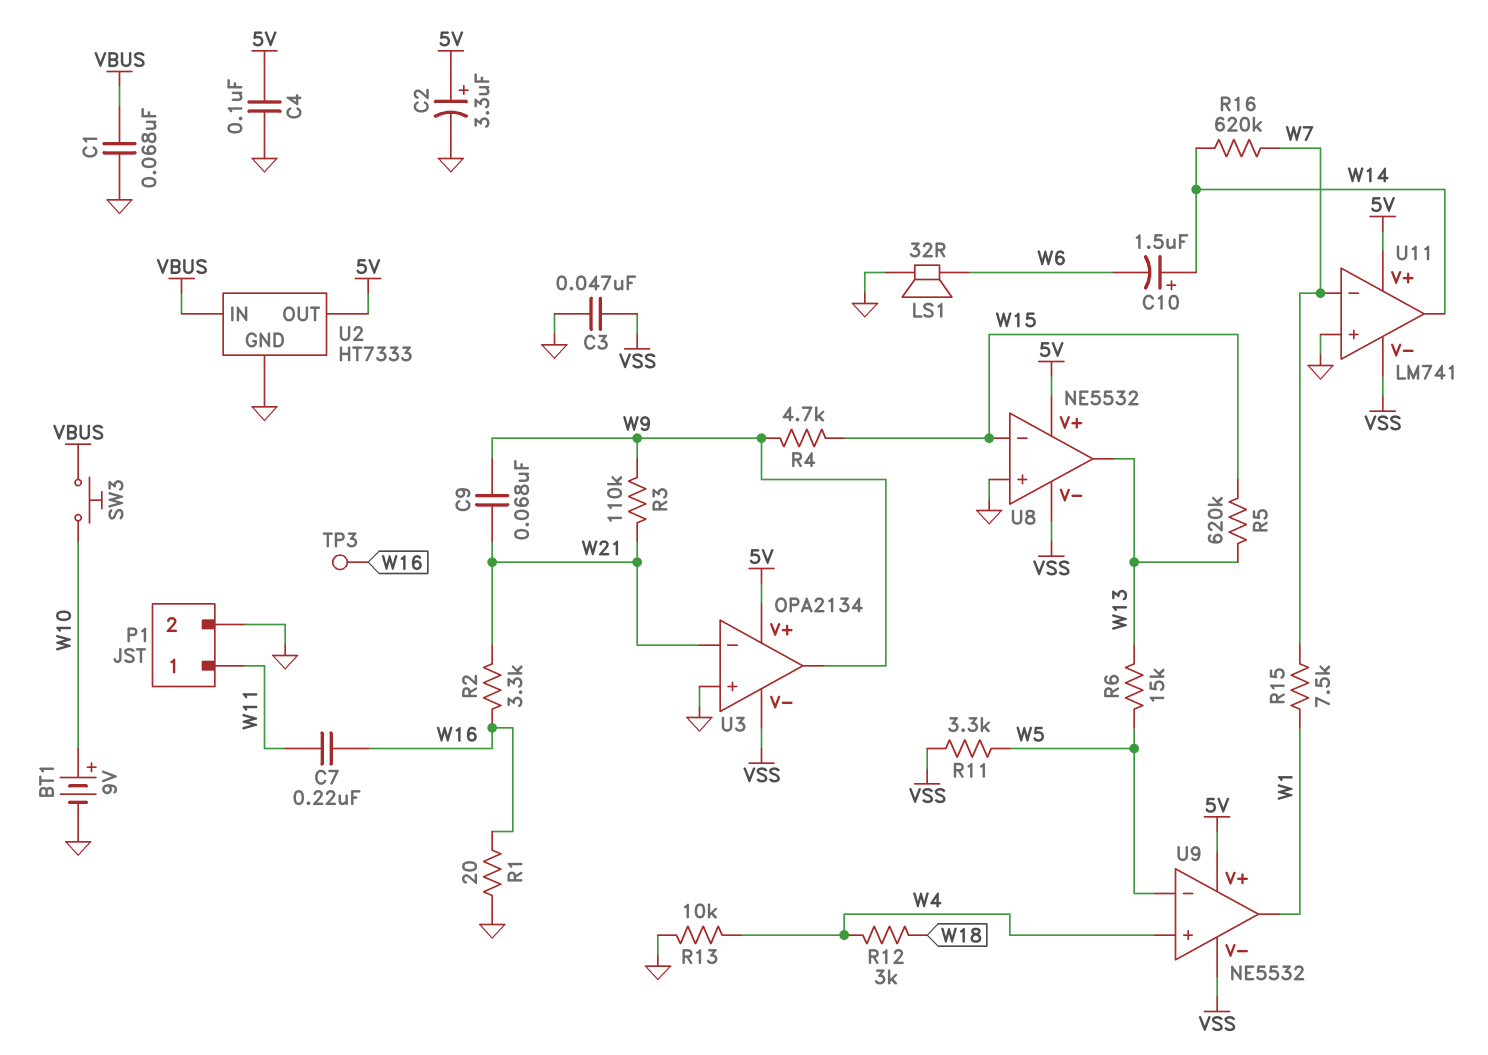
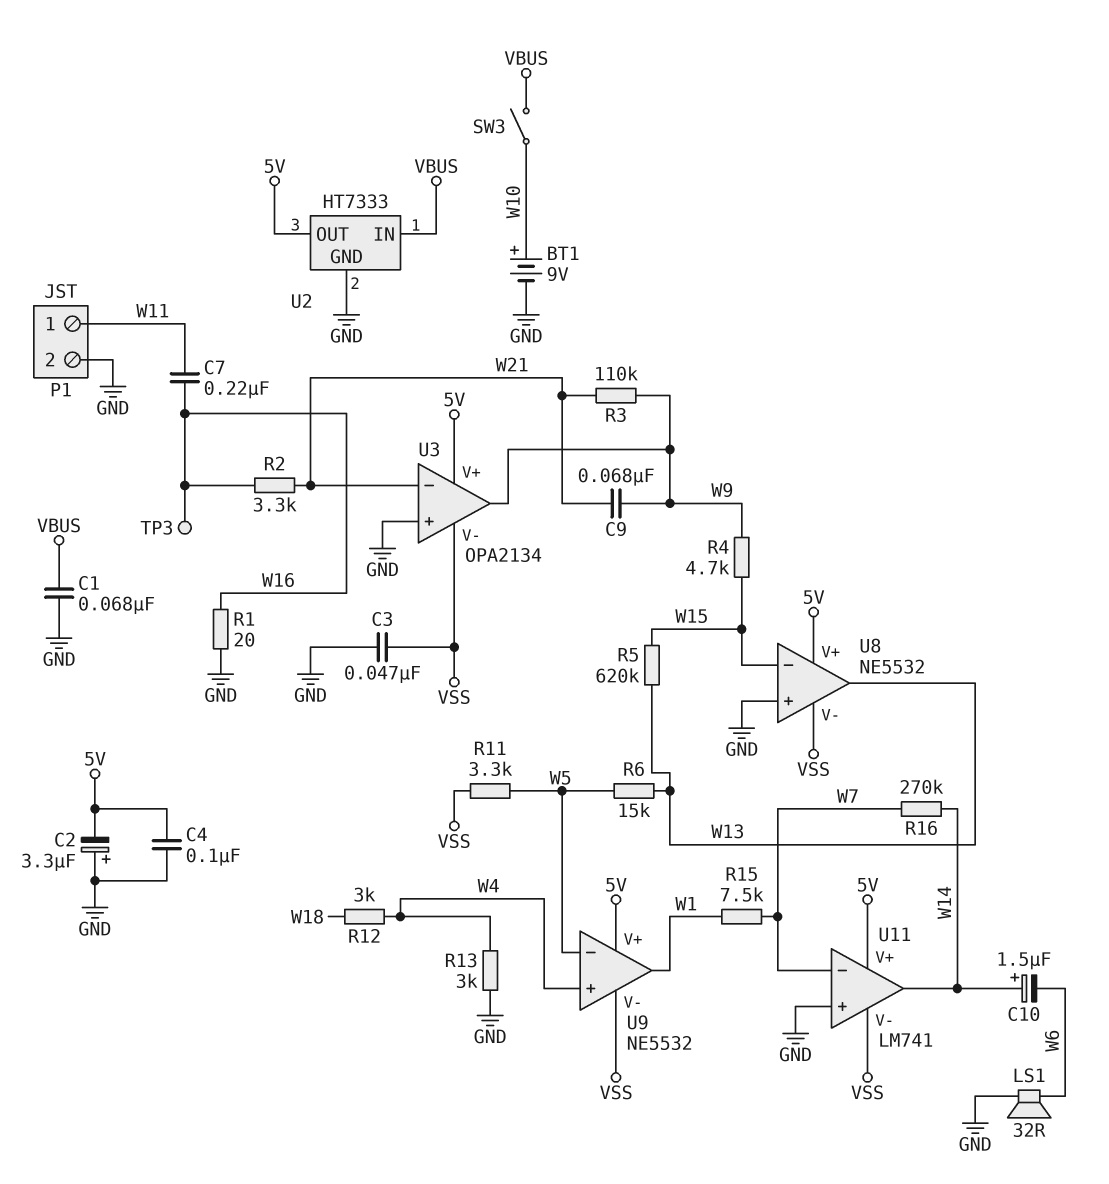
C2: 3.3uF (plus 5V, minus GND) -> 3.3uF (plus GND, minus 5V)
R13: 10k (GND, W4) -> 3k (GND, W4)
R16: 620k (W7, W14) -> 270k (W7, W14)
SW3: button (VBUS, W10) -> switch (VBUS, W10)

